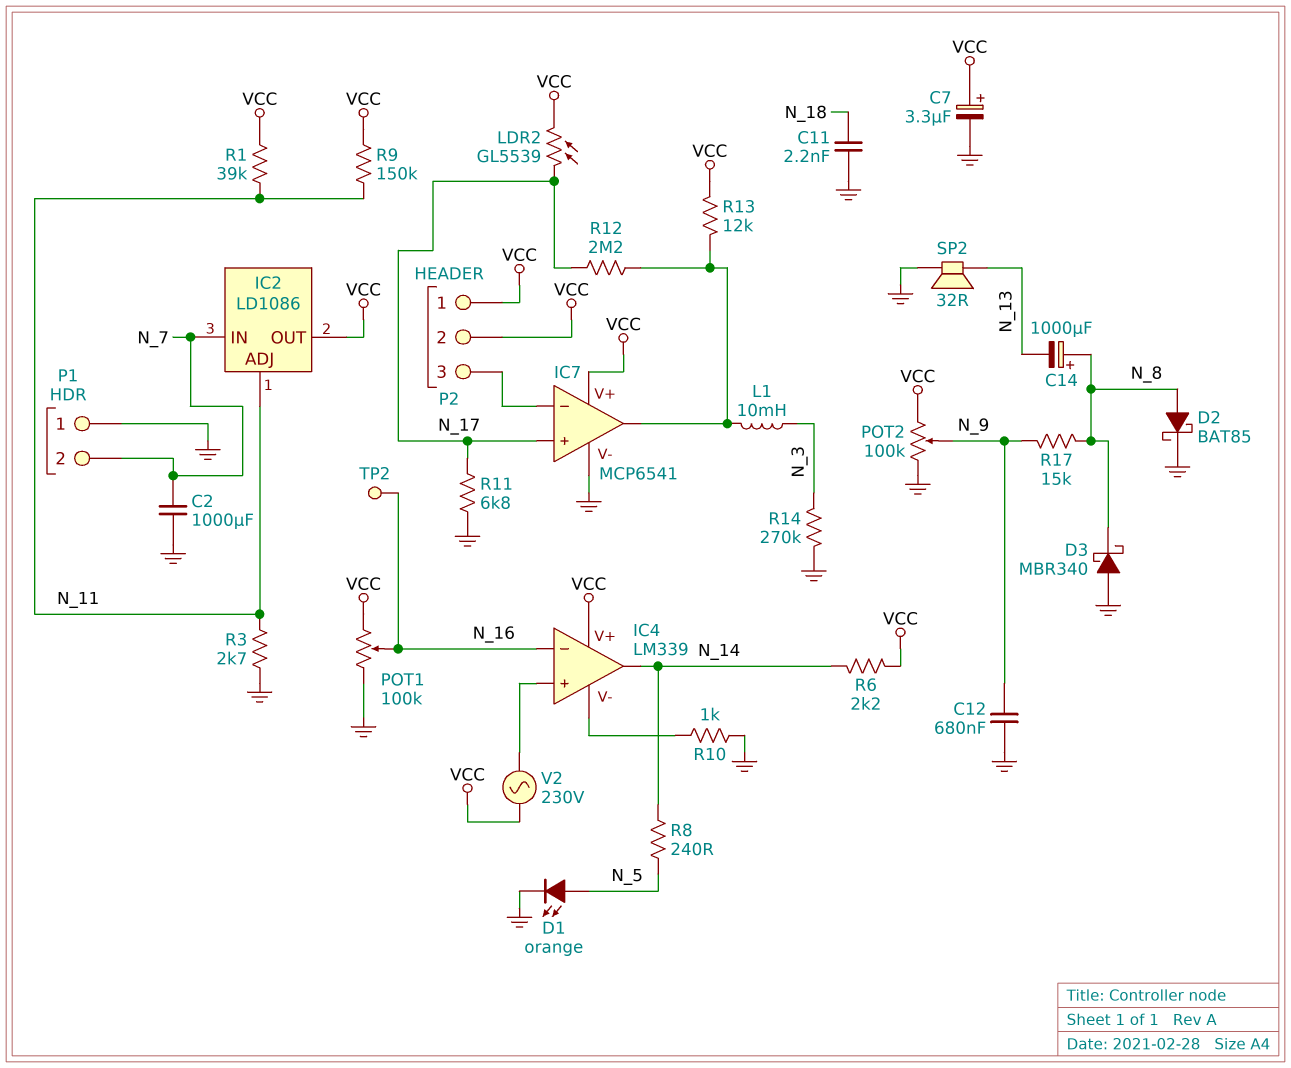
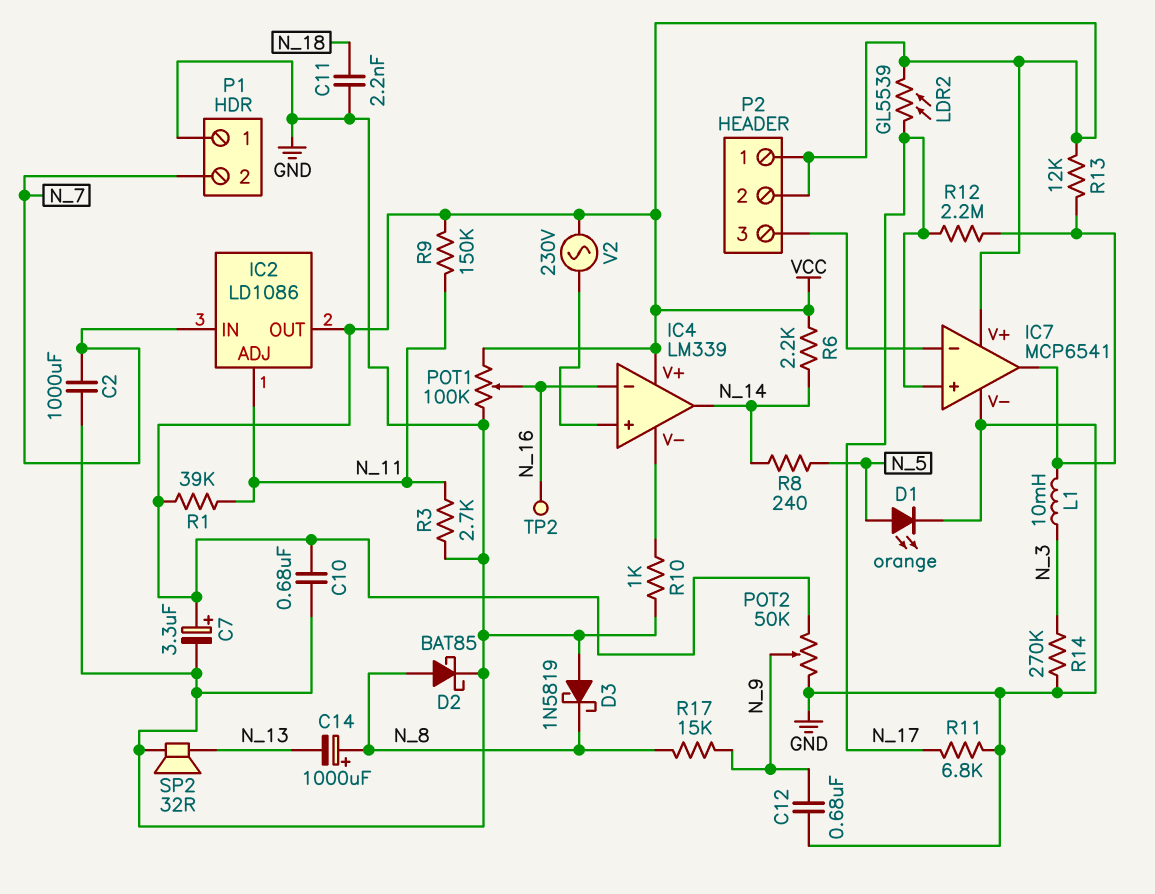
C10: none -> 680nF (GND, VCC)
D3: schottky MBR340 (A GND, K N_8) -> schottky 1N5819 (A GND, K N_8)
POT2: 100k (GND, VCC, wiper N_9) -> 50k (GND, VCC, wiper N_9)

